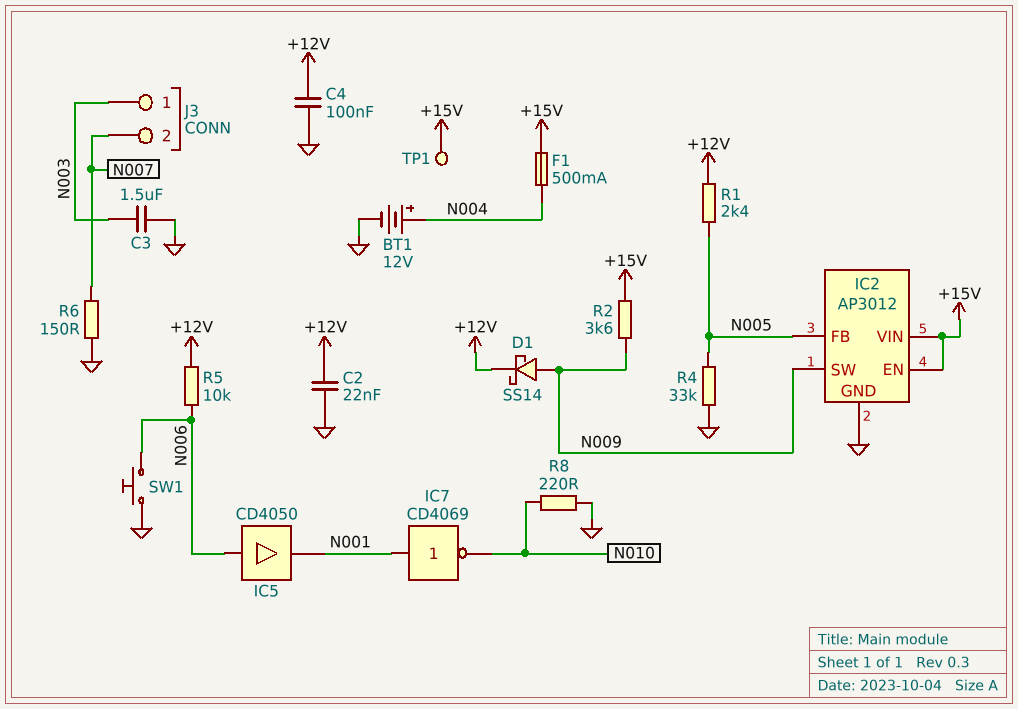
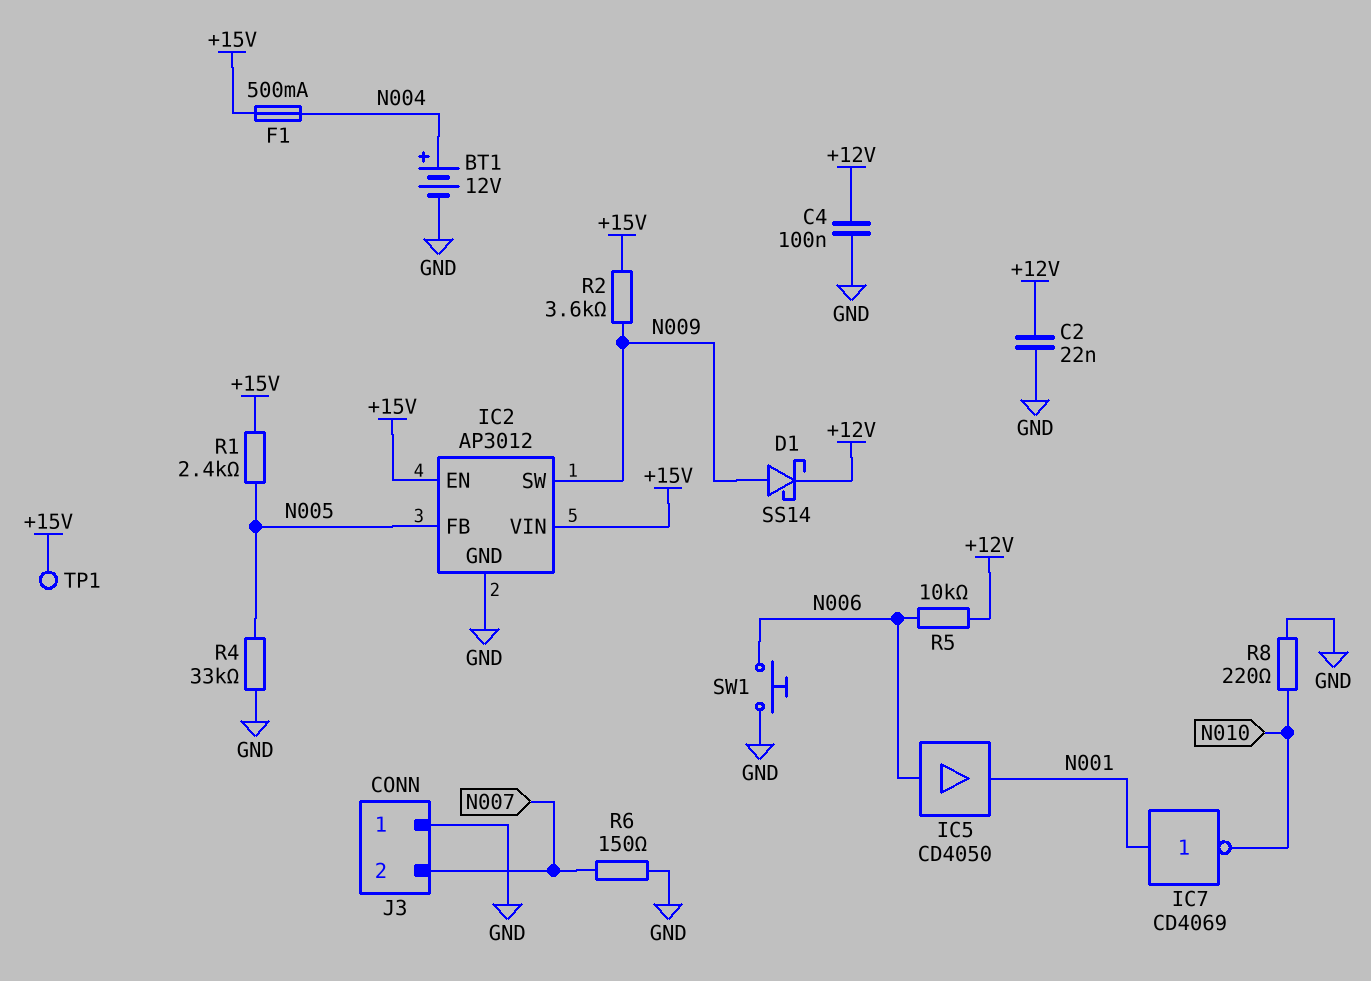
C3: 1.5uF (GND, N003) -> none
J3 pin 1: N003 -> GND
R1: 2.4k (+12V, N005) -> 2.4k (+15V, N005)

